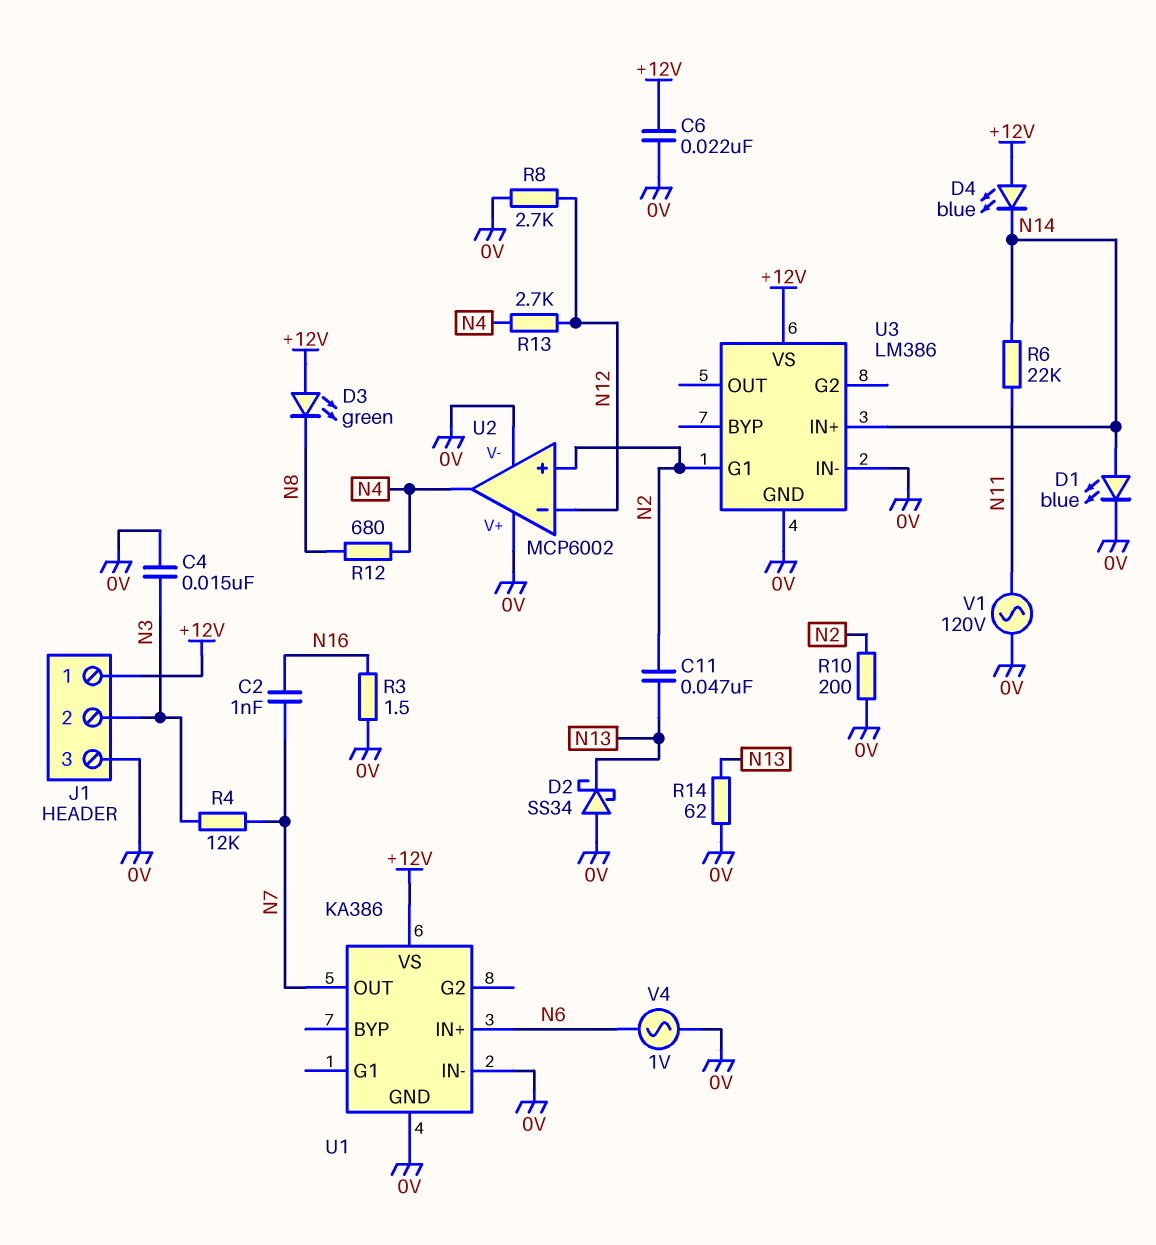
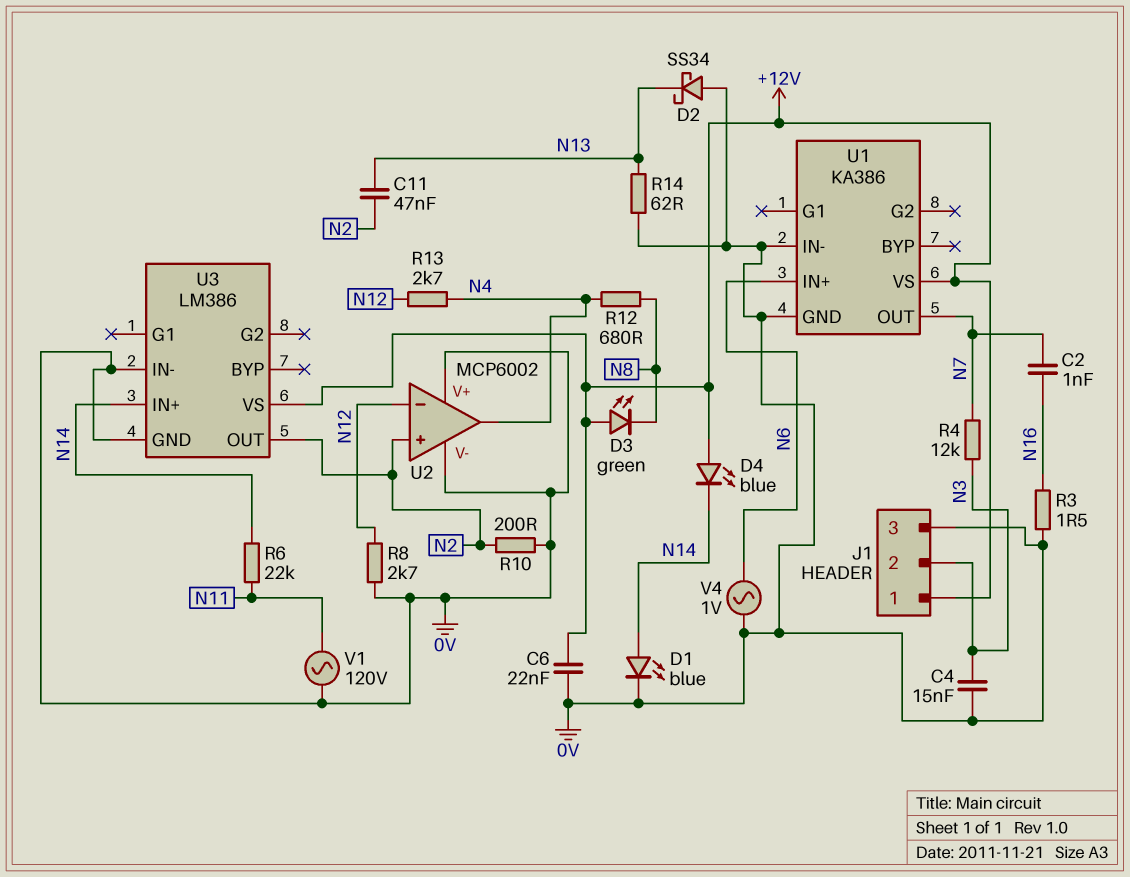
U3 pin G1: N2 -> none
U3 pin OUT: none -> N2

